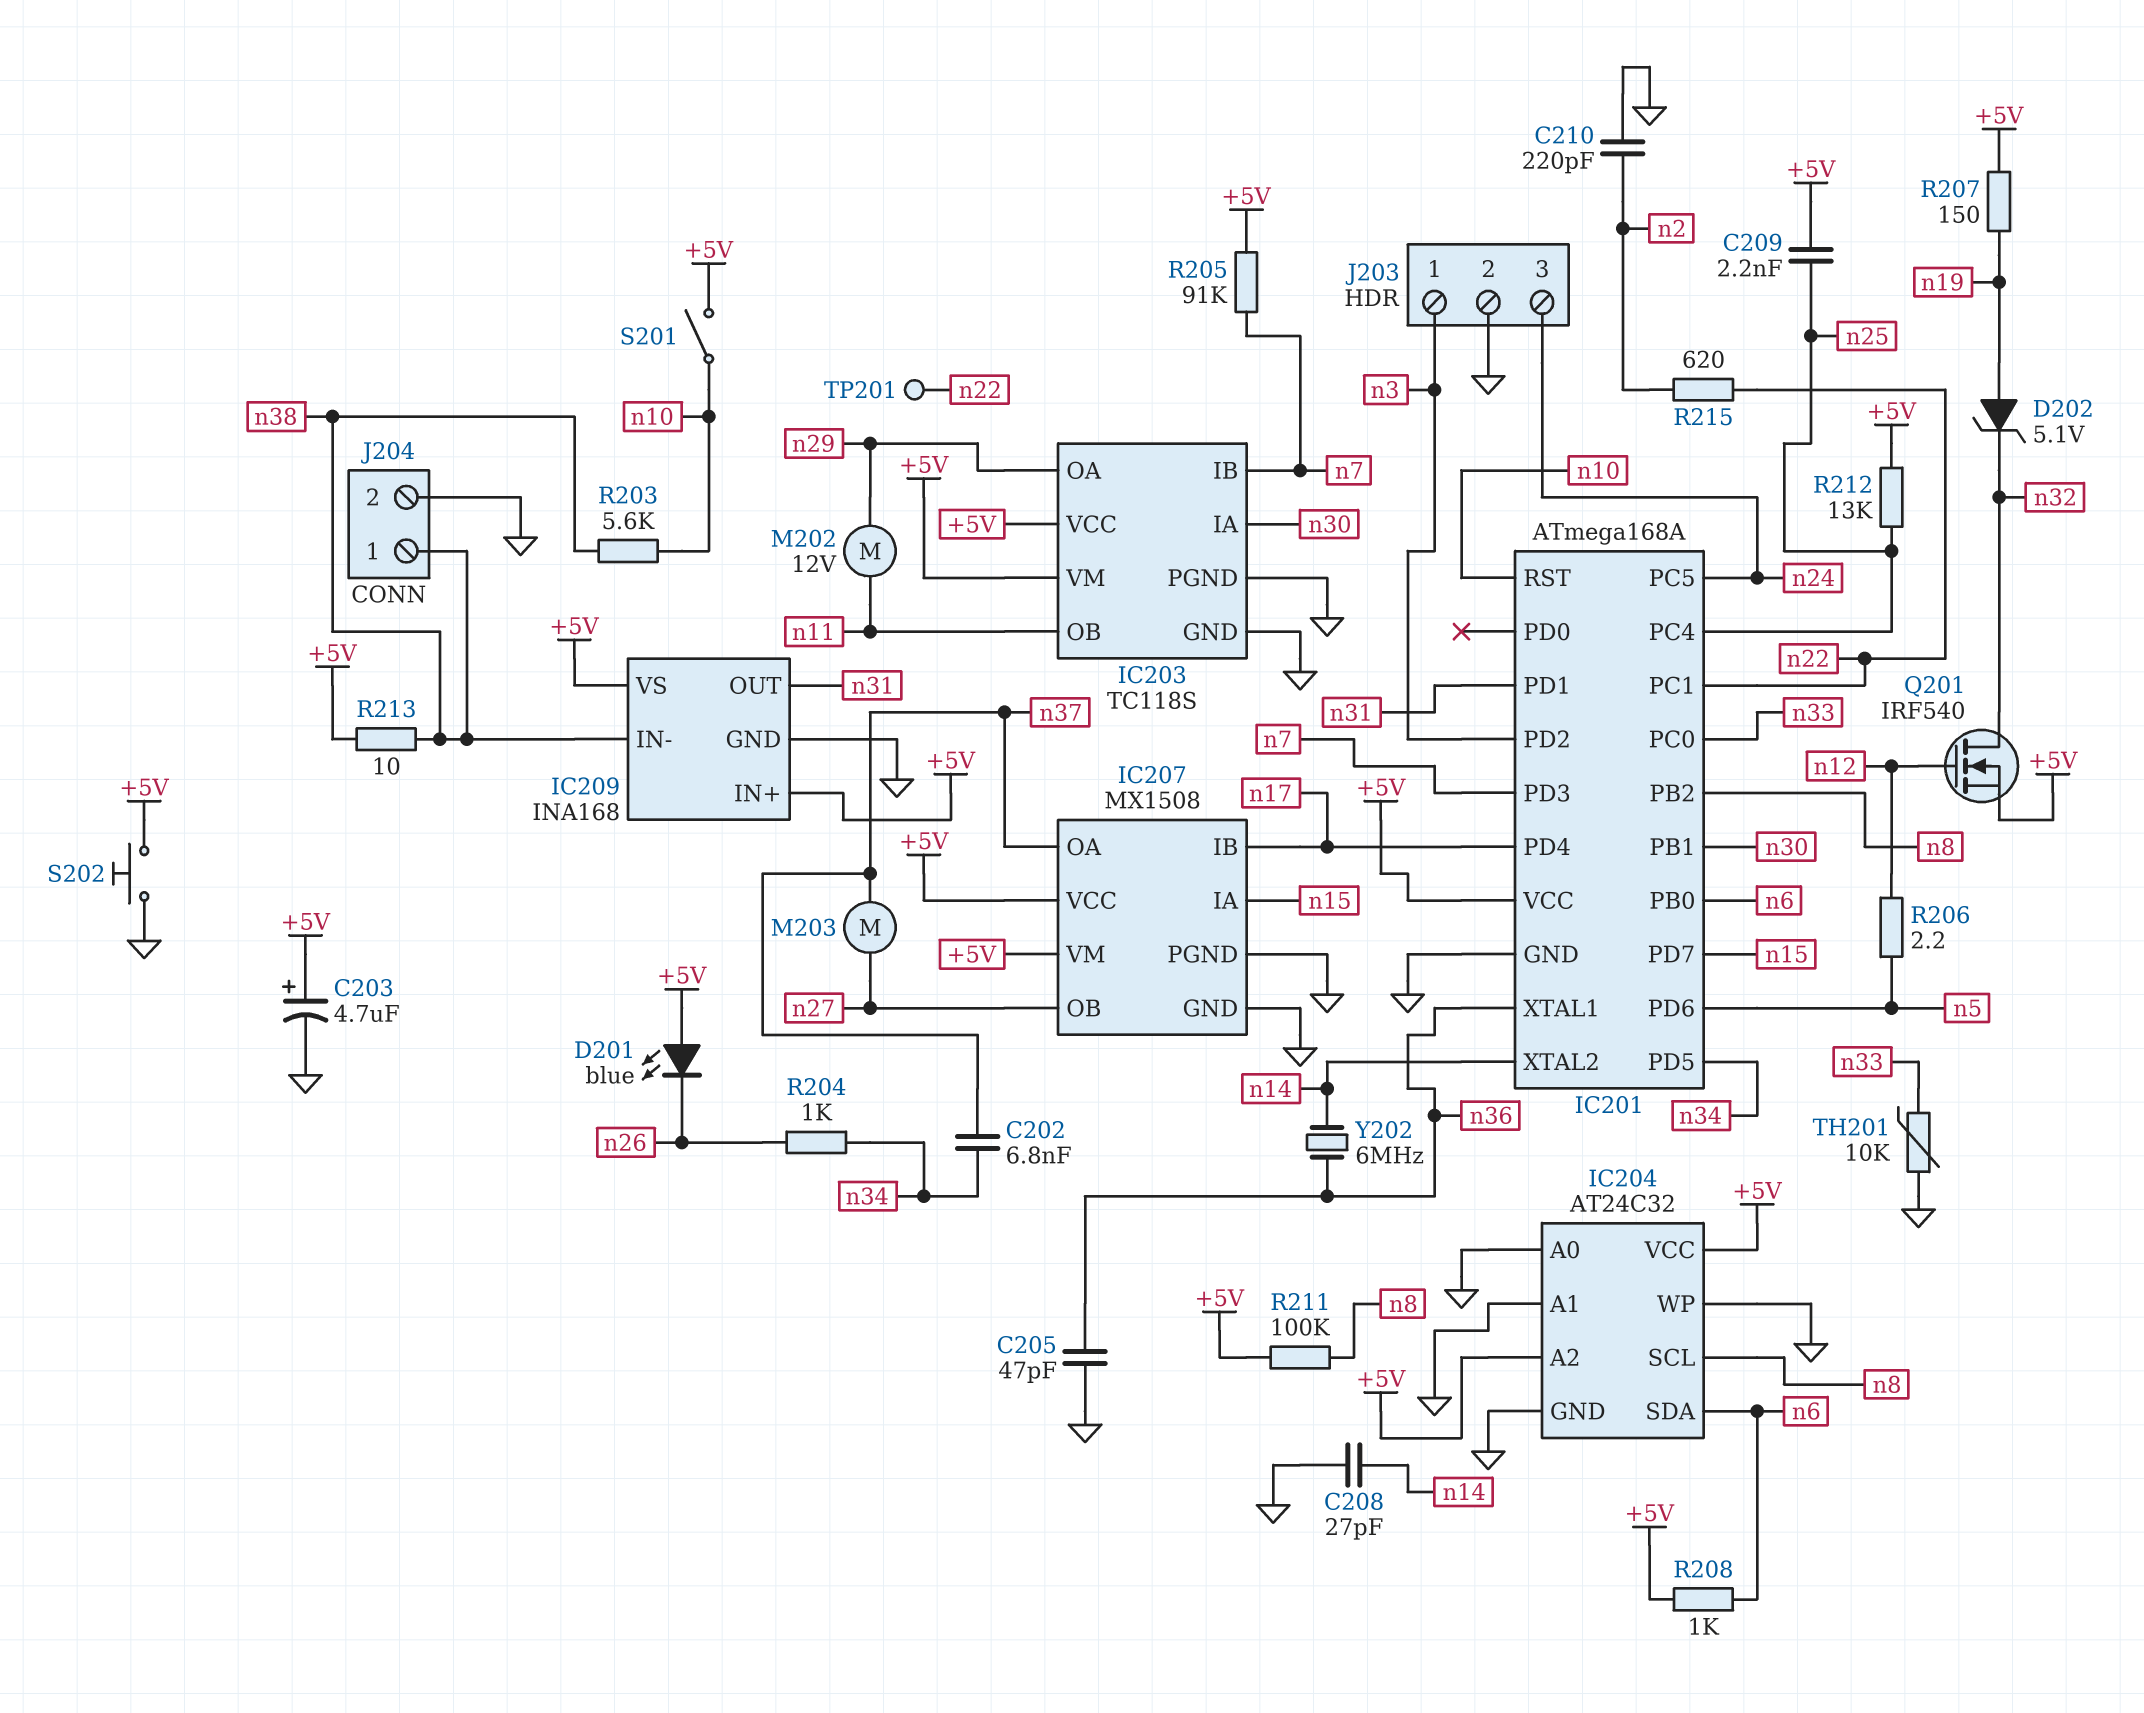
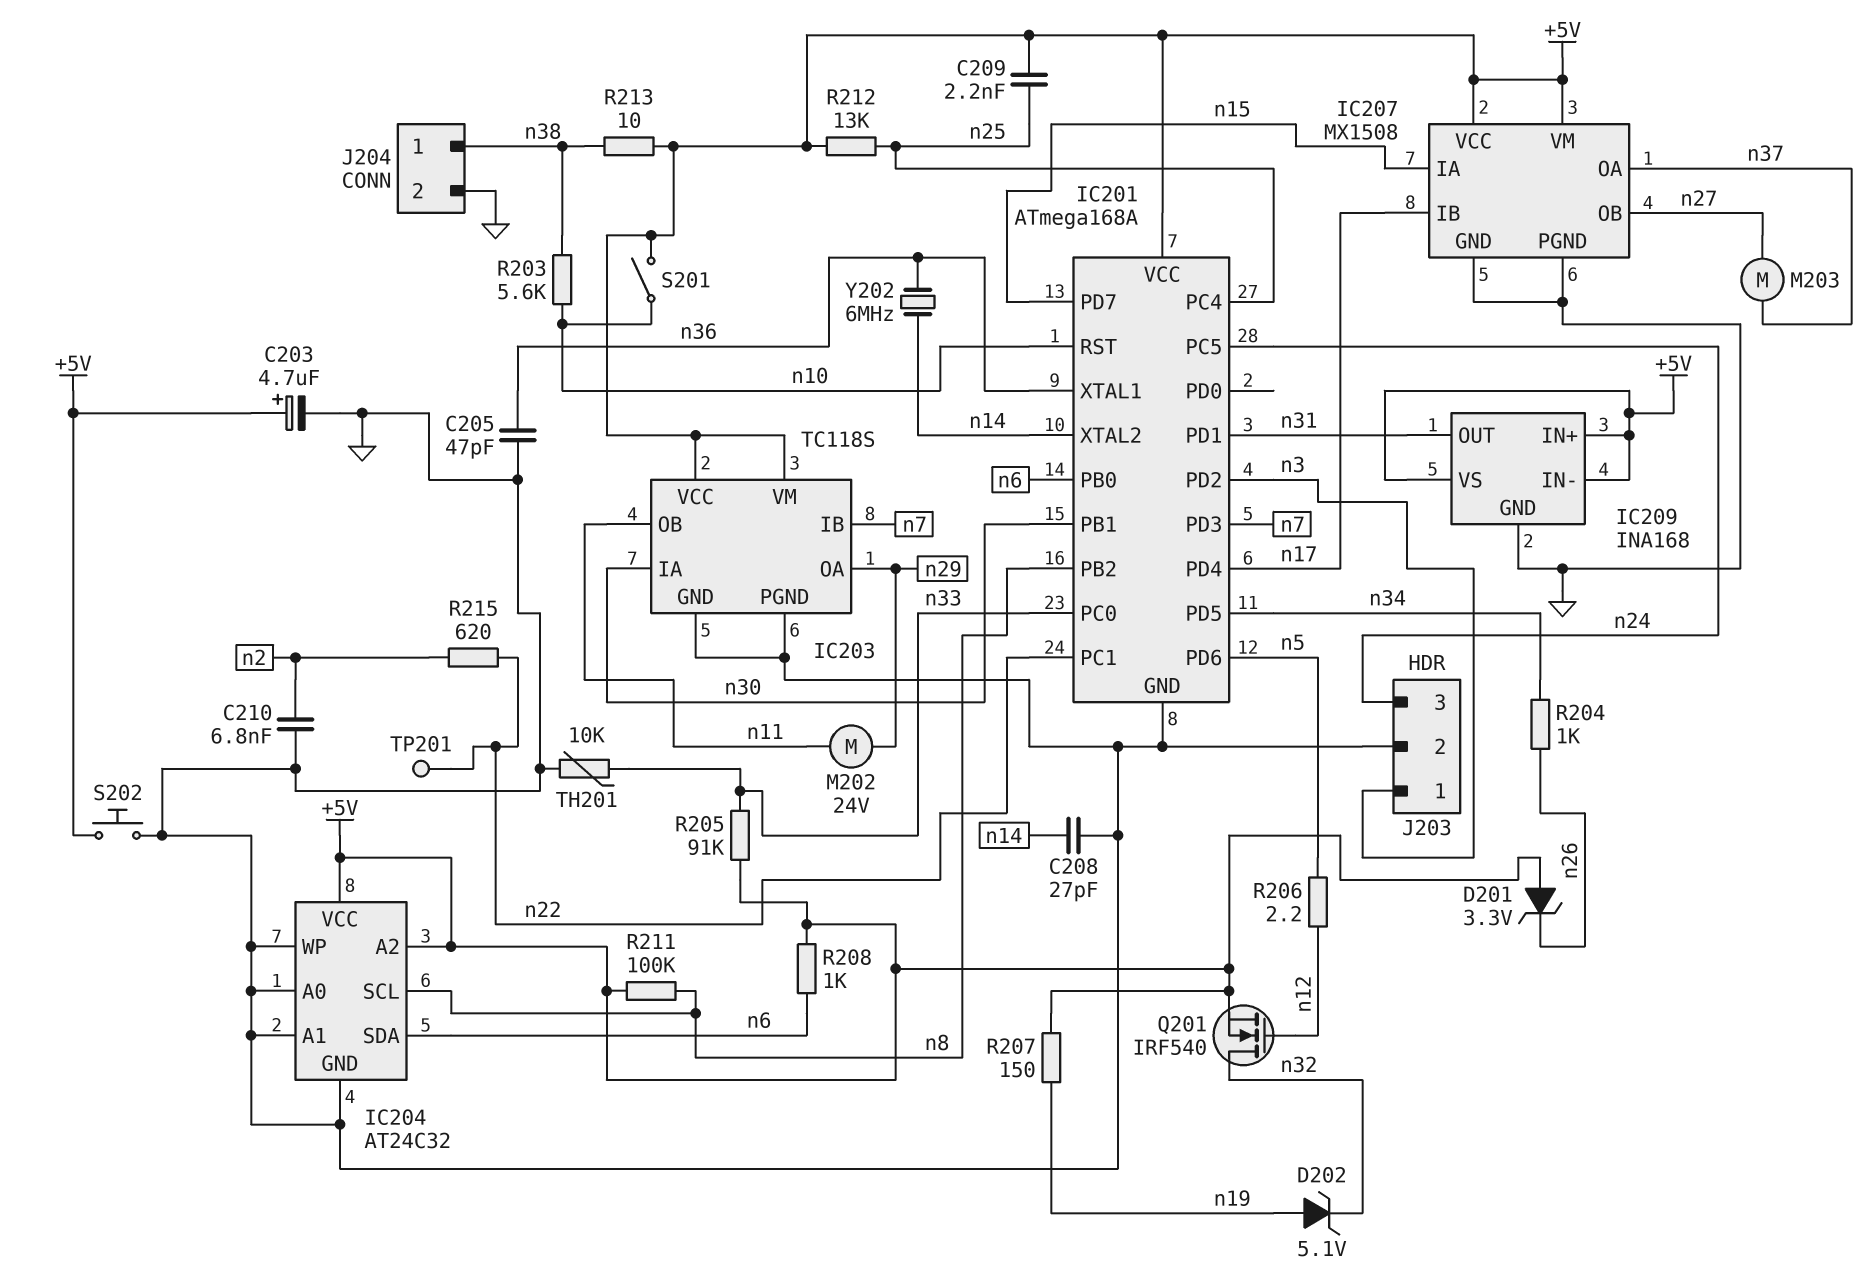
C202: 6.8nF (n34, n37) -> none
C210: 220pF (GND, n2) -> 6.8nF (GND, n2)
D201: LED blue (A +5V, K n26) -> zener 3.3V (A +5V, K n26)
IC209 pin IN-: n38 -> +5V
M202: motor 12V (n11, n29) -> motor 24V (n11, n29)
R205: 91k (+5V, n7) -> 91k (+5V, n33)

